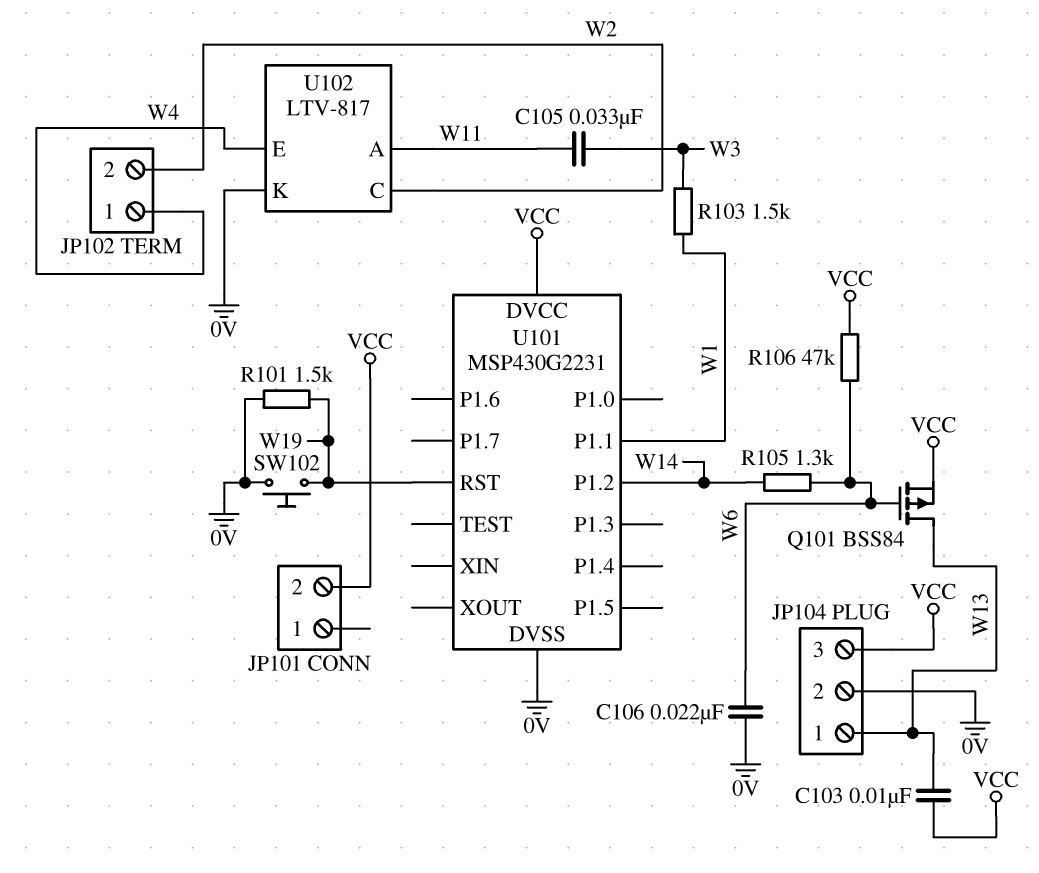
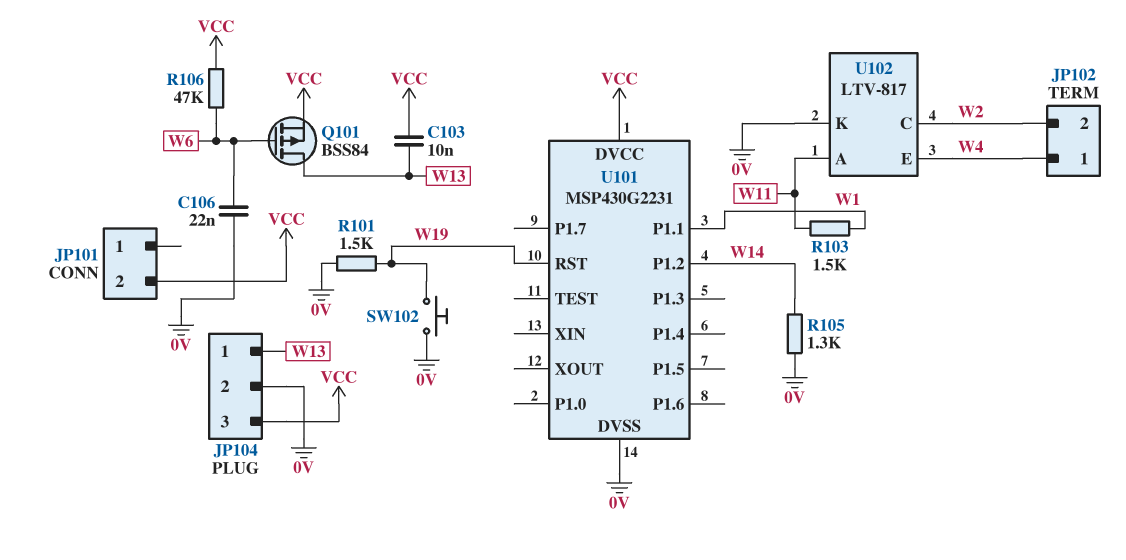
C105: 33nF (W3, W11) -> none
R103: 1.5k (W1, W3) -> 1.5k (W1, W11)
R105: 1.3k (W6, W14) -> 1.3k (0V, W14)

